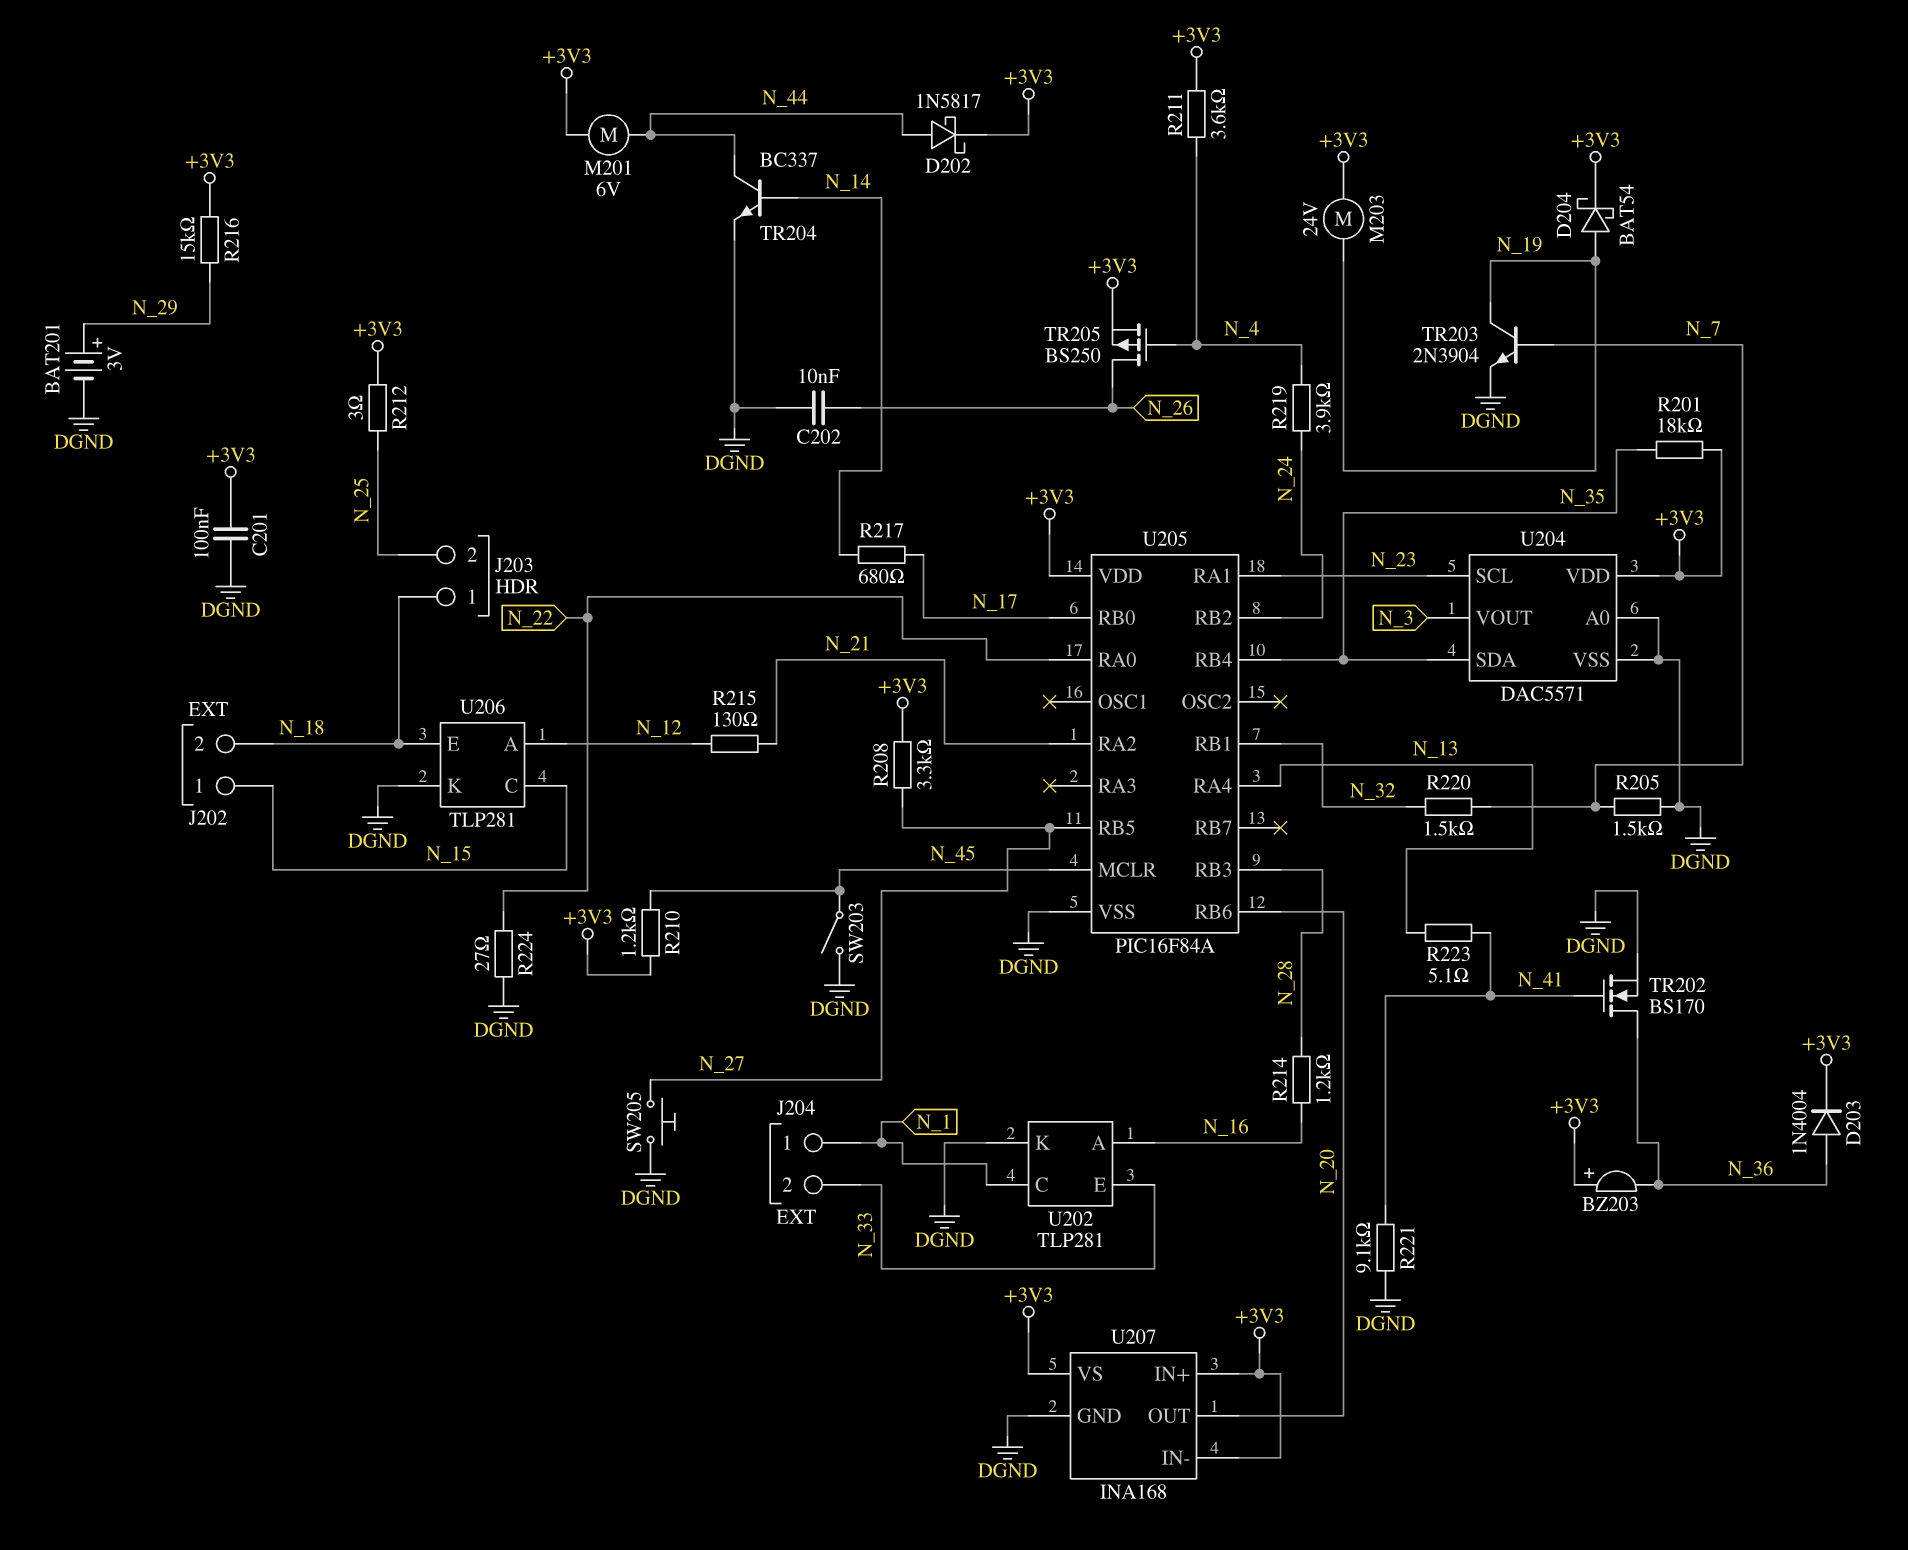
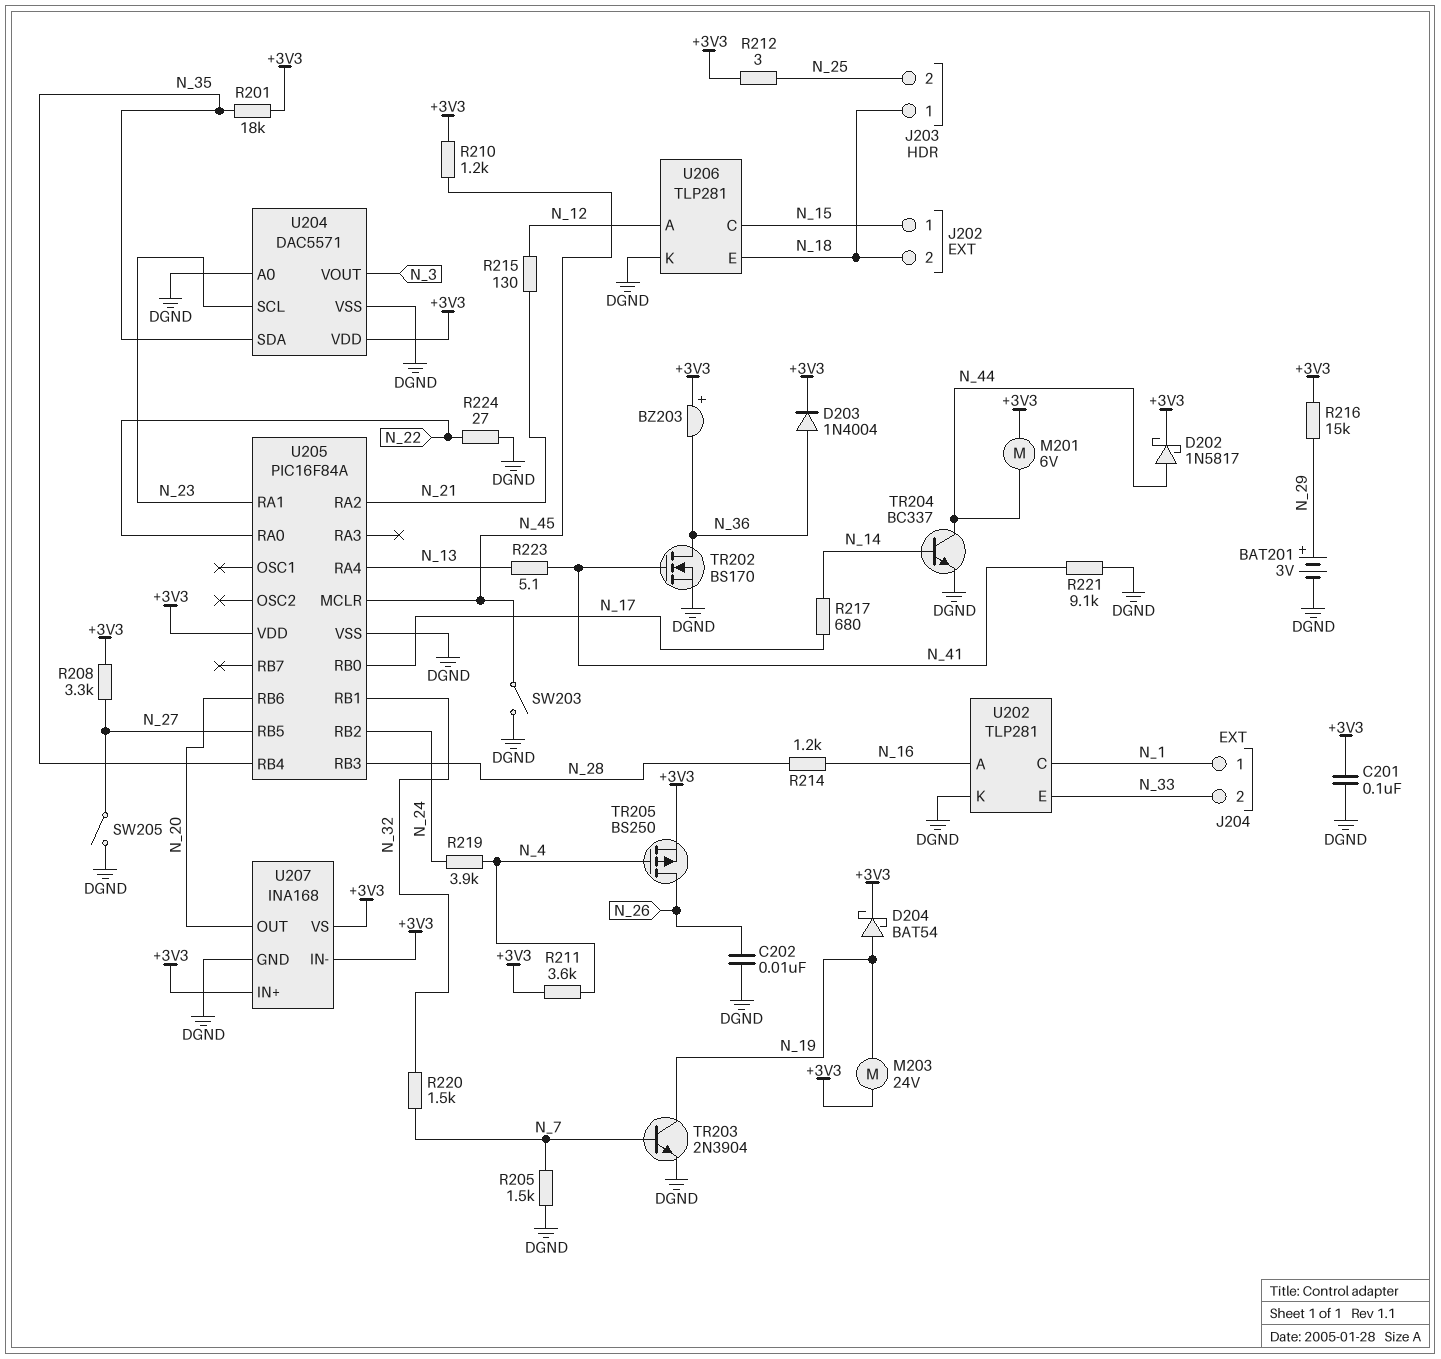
SW205: button (DGND, N_27) -> switch (DGND, N_27)

